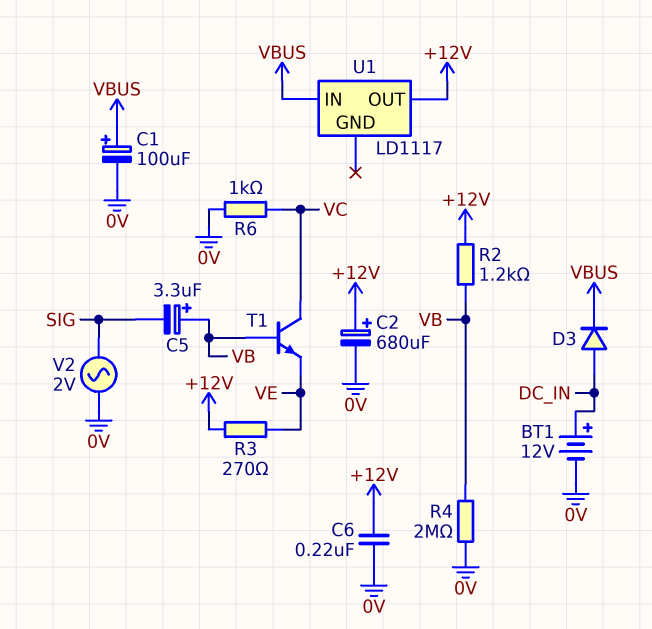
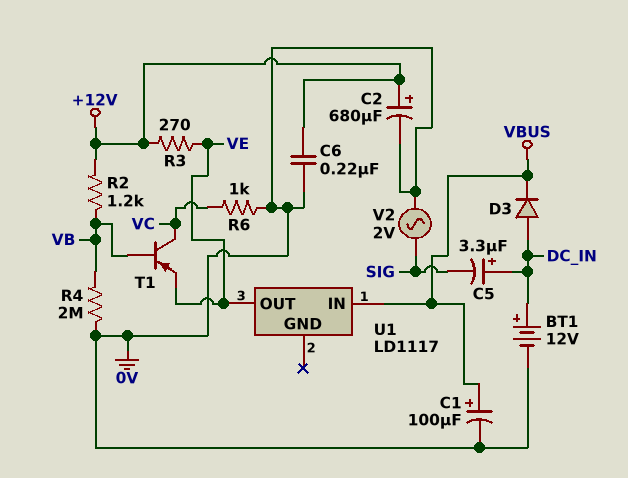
C5: 3.3uF (plus VB, minus SIG) -> 3.3uF (plus DC_IN, minus SIG)
T1: NPN (B VB, C VC, E VE) -> PNP (B VB, C VC, E VE)
U1 pin OUT: +12V -> VE

